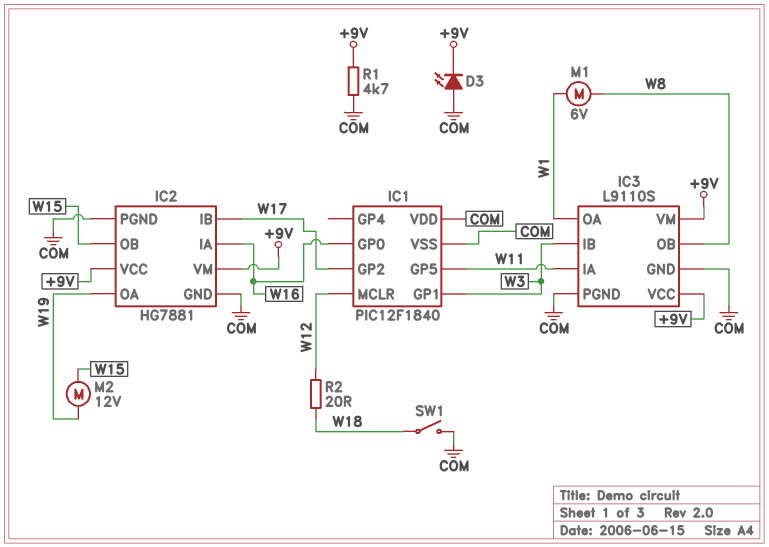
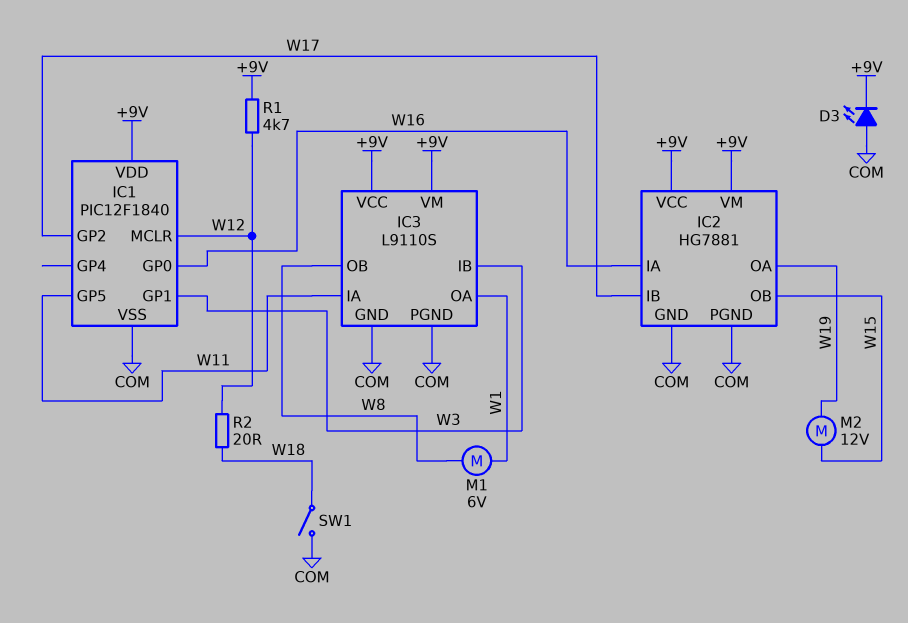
IC1 pin VDD: COM -> +9V
R1: 4.7k (+9V, COM) -> 4.7k (+9V, W12)

